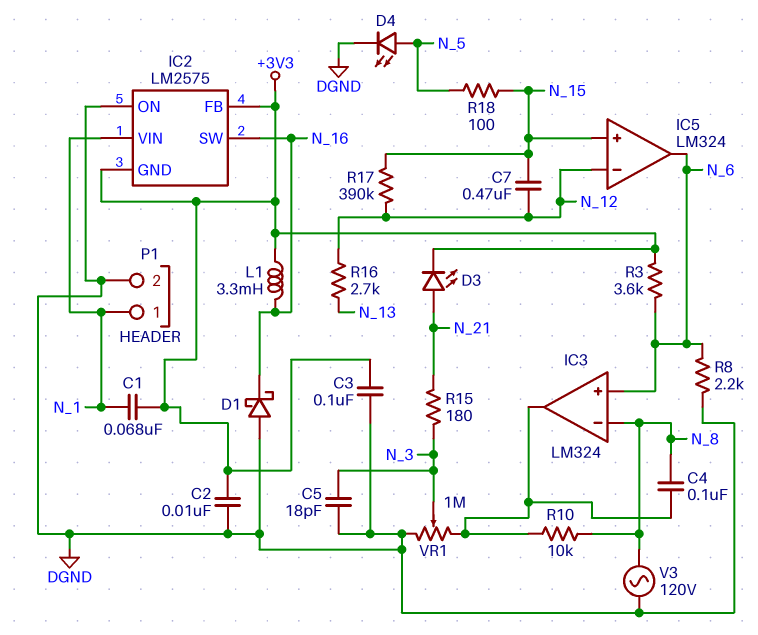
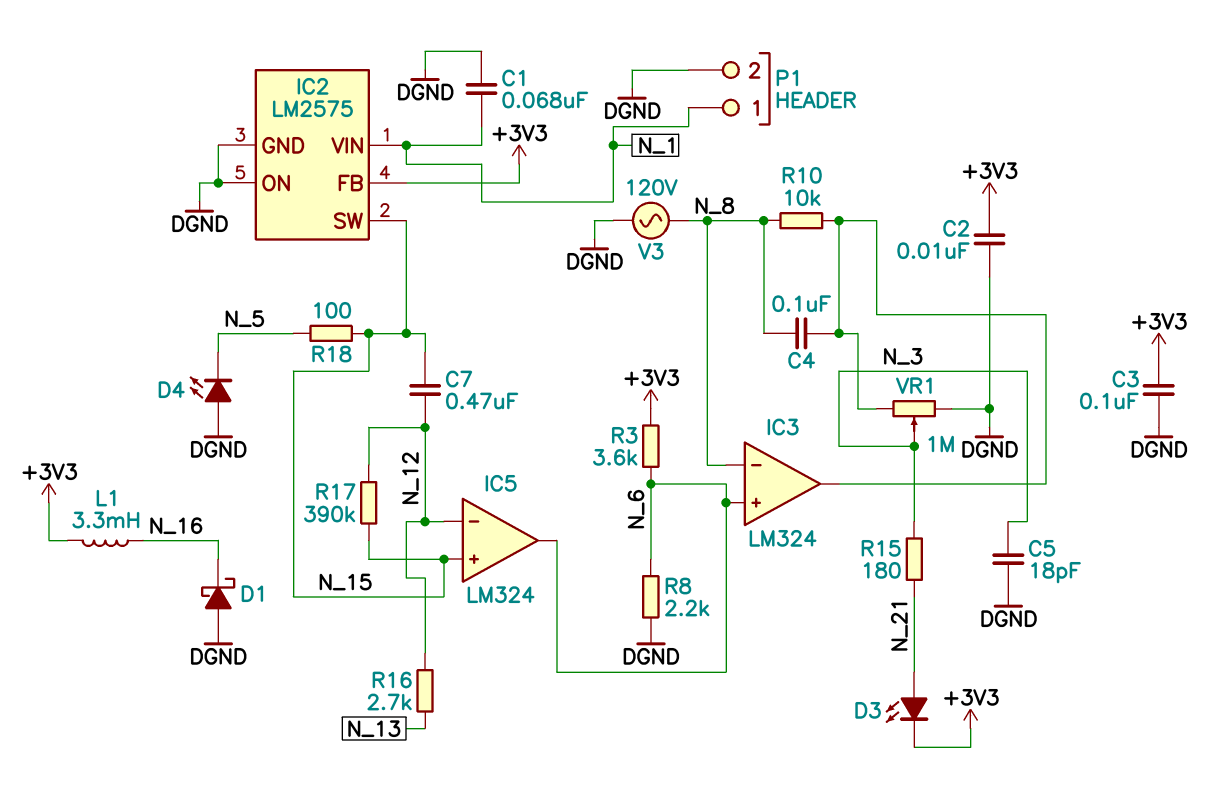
C1: 68nF (+3V3, N_1) -> 68nF (DGND, N_1)
D4: LED (A N_5, K DGND) -> LED (A DGND, K N_5)
IC2 pin GND: +3V3 -> DGND
IC2 pin SW: N_16 -> N_15

